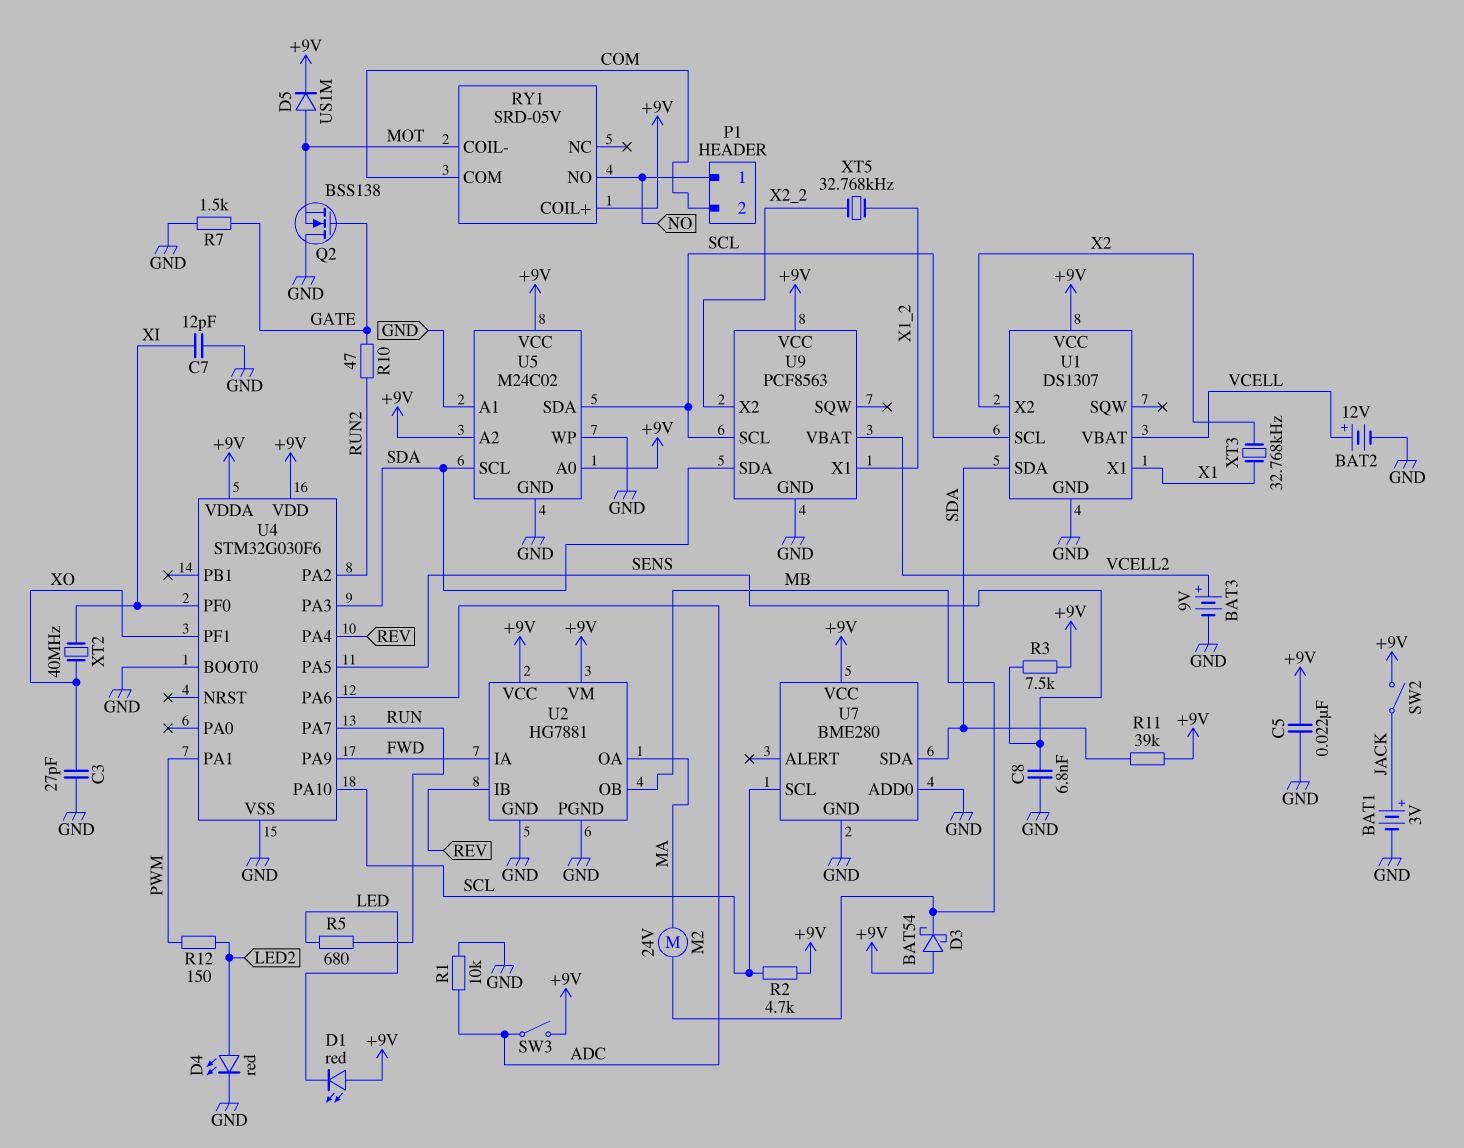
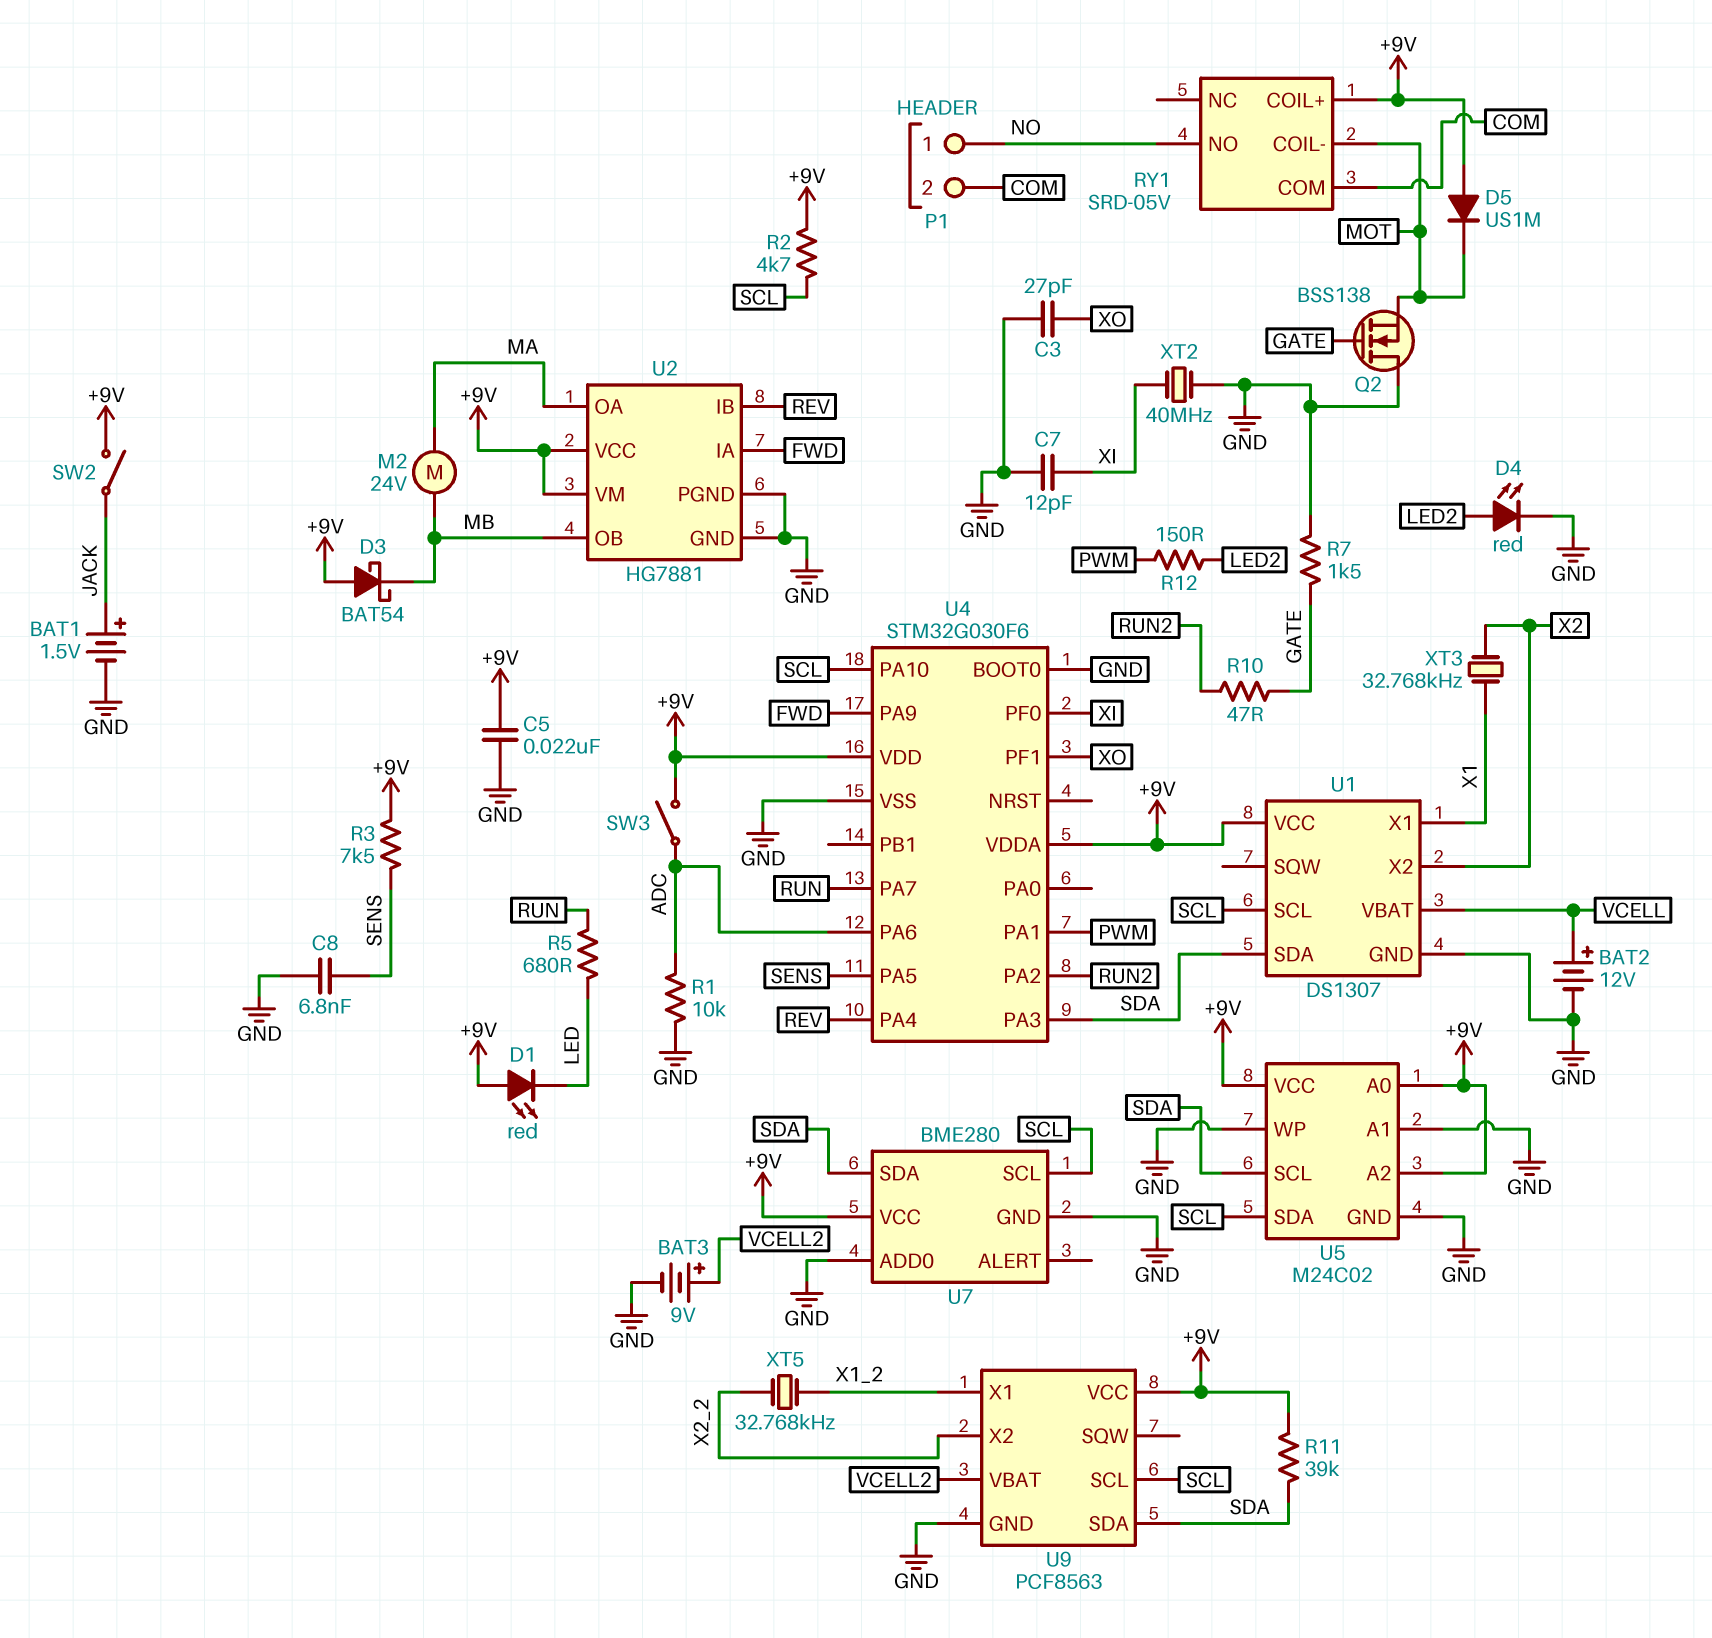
BAT1: 3V (plus JACK, minus GND) -> 1.5V (plus JACK, minus GND)
D5: diode US1M (A MOT, K +9V) -> diode US1M (A +9V, K MOT)
XT2: 40MHz (XI, XO) -> 40MHz (GND, XI)

